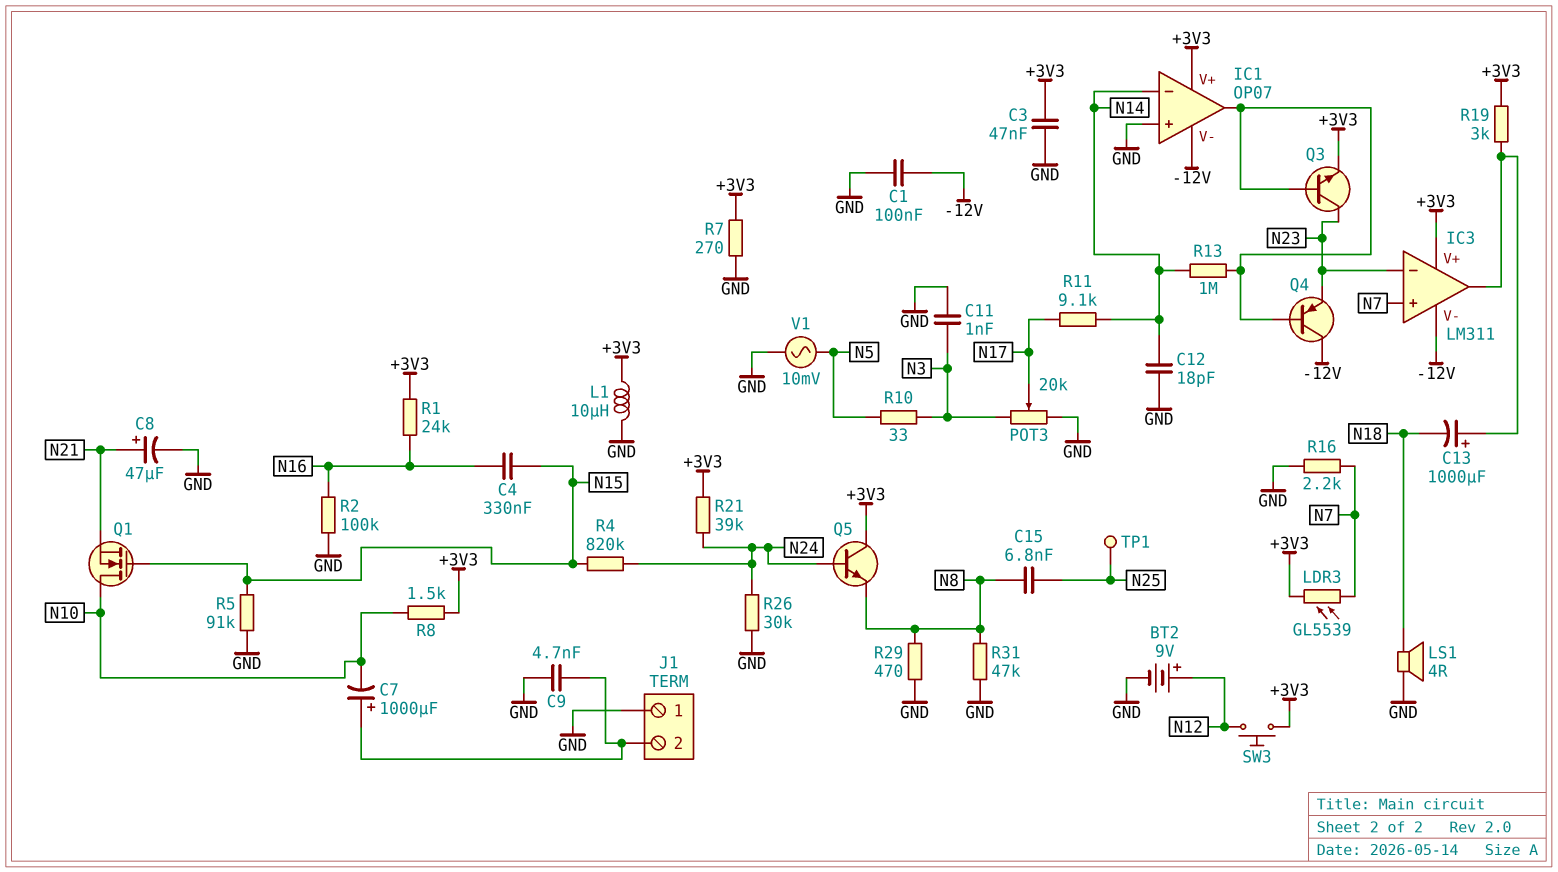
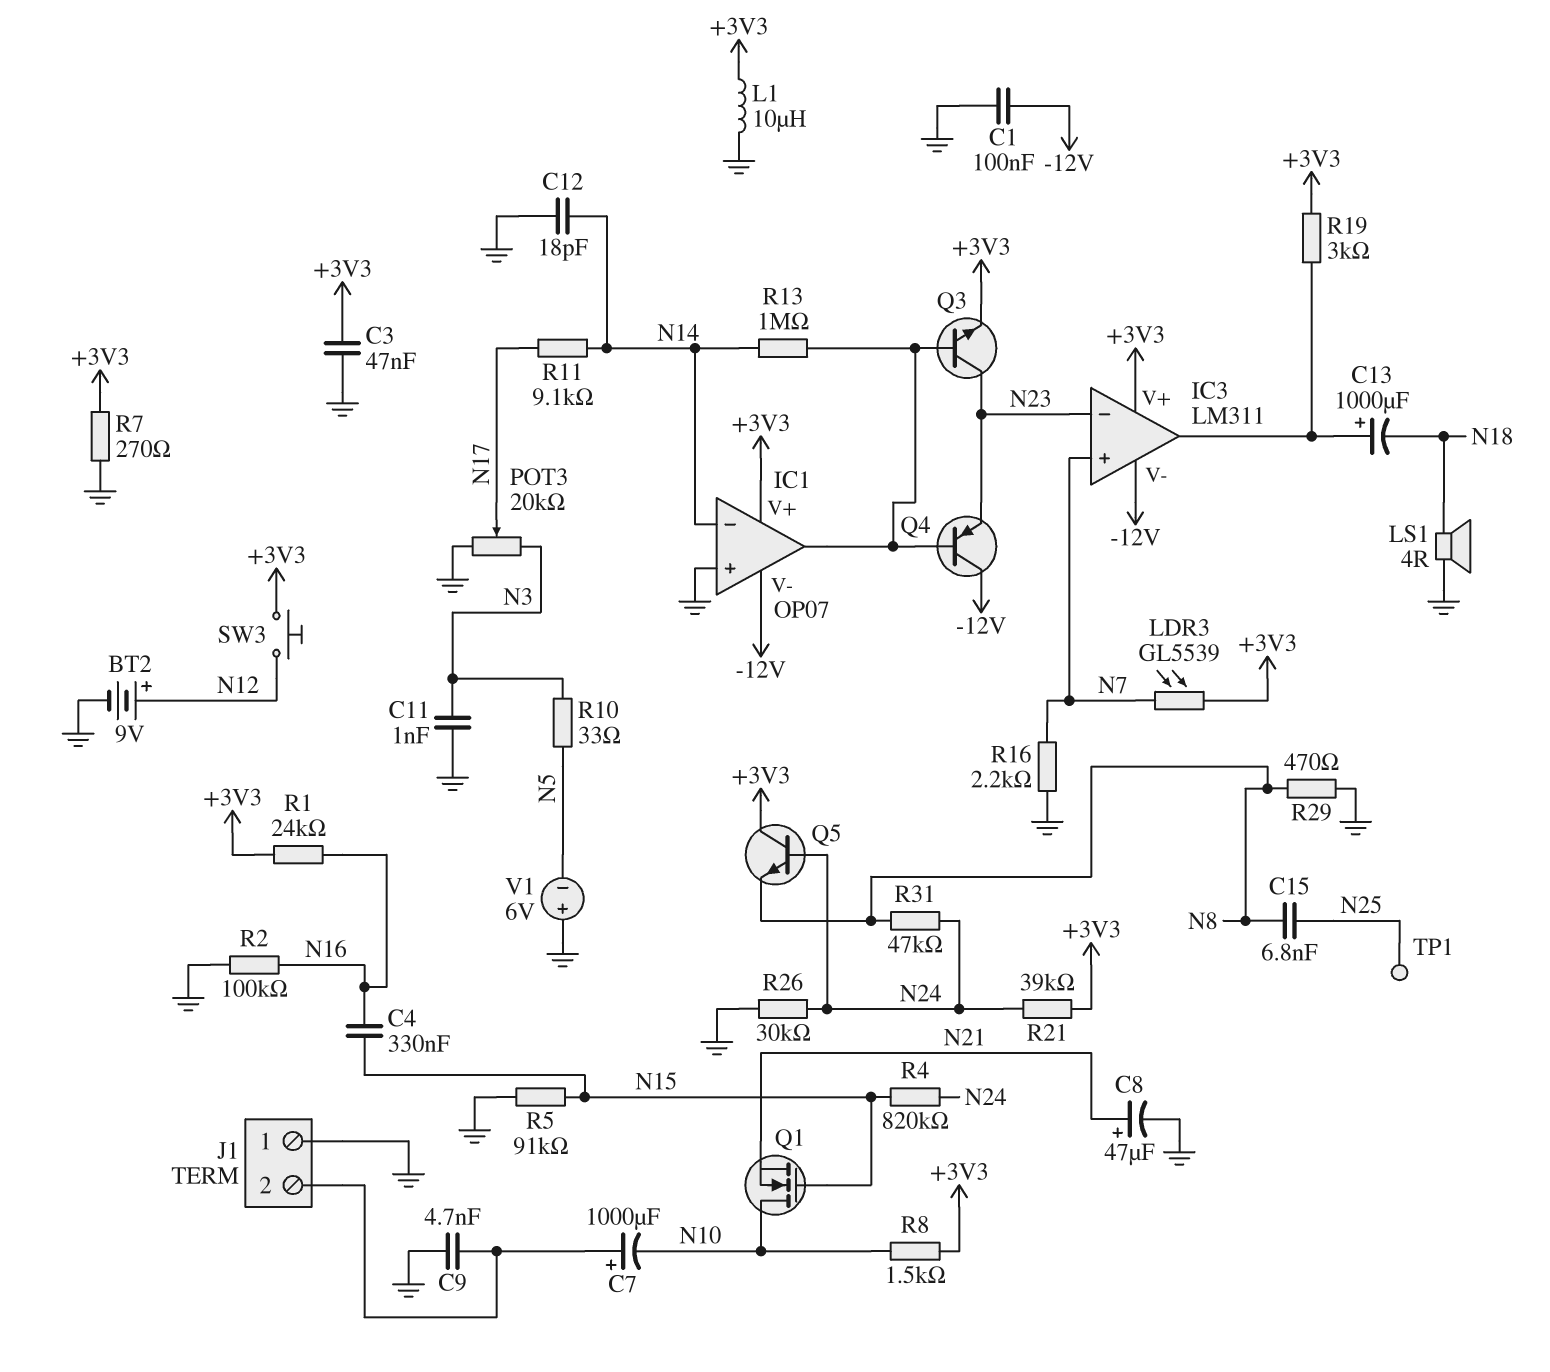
R31: 47k (GND, N8) -> 47k (N8, N24)
V1: AC 10mV (GND, N5) -> 6V (plus GND, minus N5)

